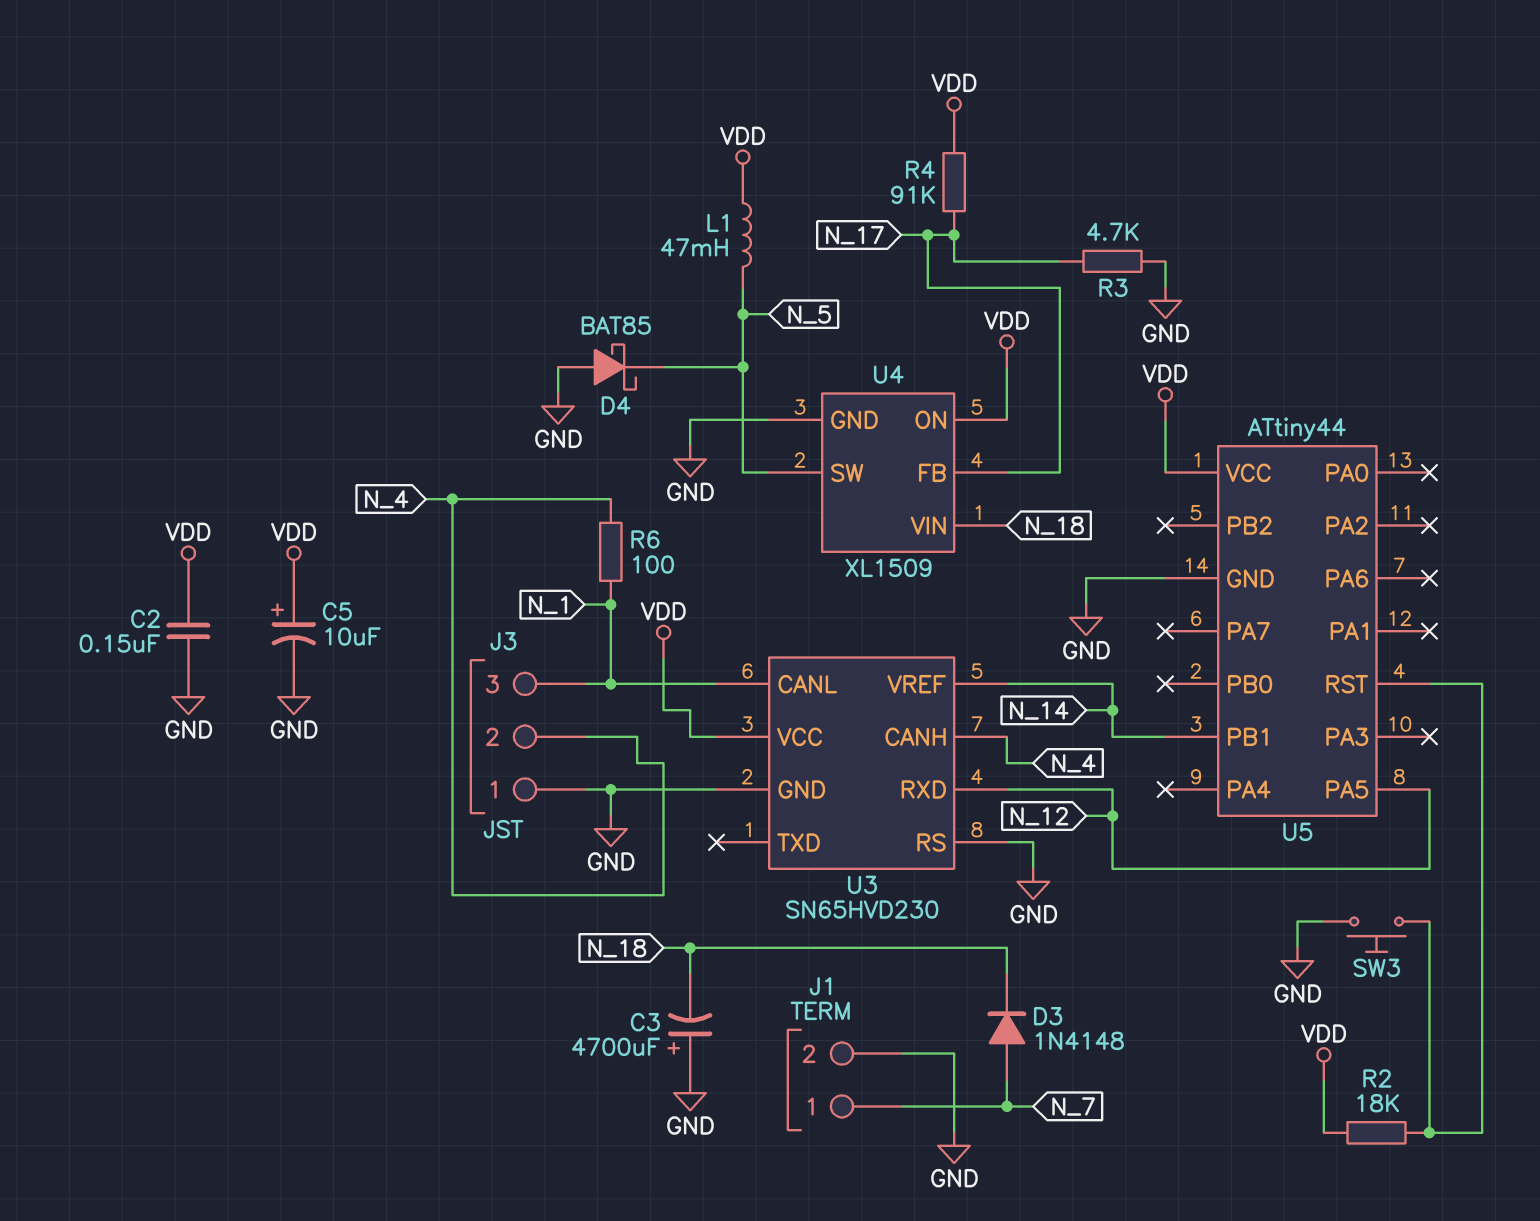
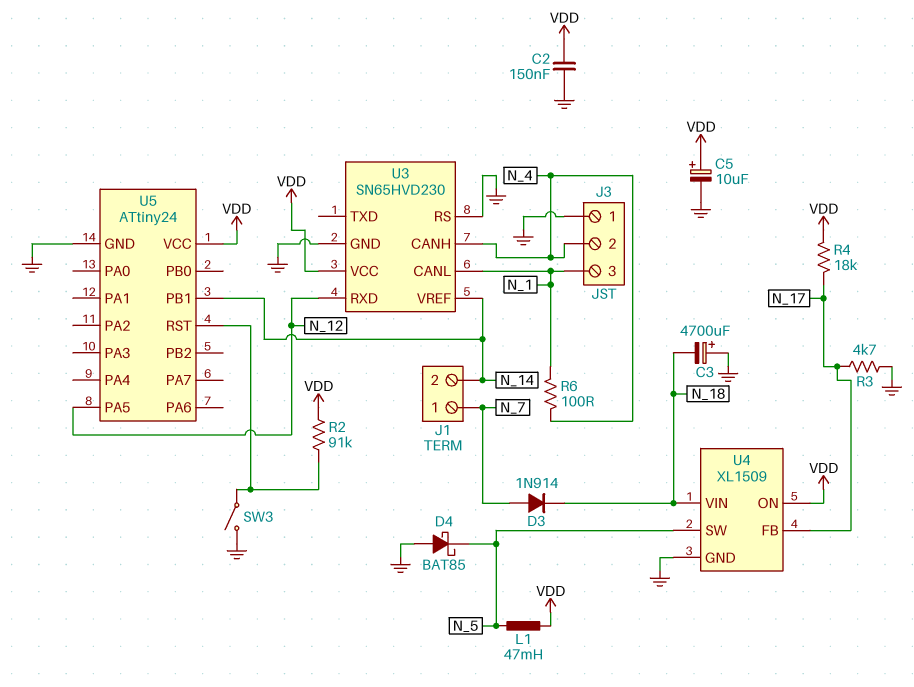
D3: diode 1N4148 (A N_7, K N_18) -> diode 1N914 (A N_7, K N_18)
J1 pin 2: GND -> N_14
R2: 18k (U5/RST, VDD) -> 91k (U5/RST, VDD)
R4: 91k (N_17, VDD) -> 18k (N_17, VDD)
SW3: button (GND, U5/RST) -> switch (GND, U5/RST)
U5: ATtiny44 -> ATtiny24

